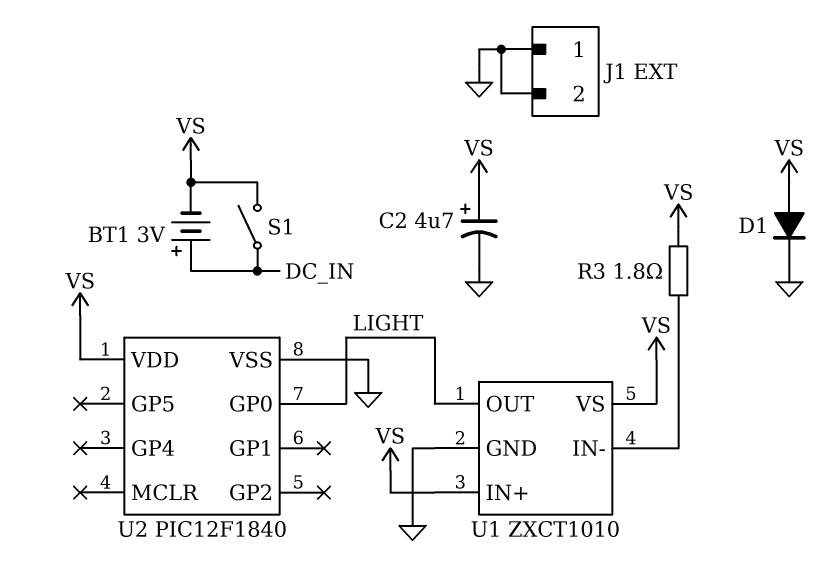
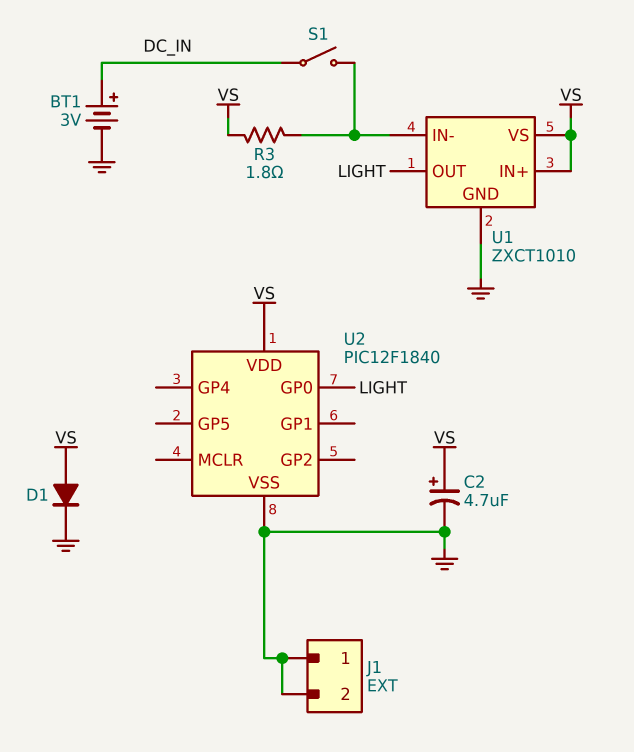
BT1: 3V (plus DC_IN, minus VS) -> 3V (plus DC_IN, minus GND)
S1: switch (DC_IN, VS) -> switch (DC_IN, U1/IN-)

